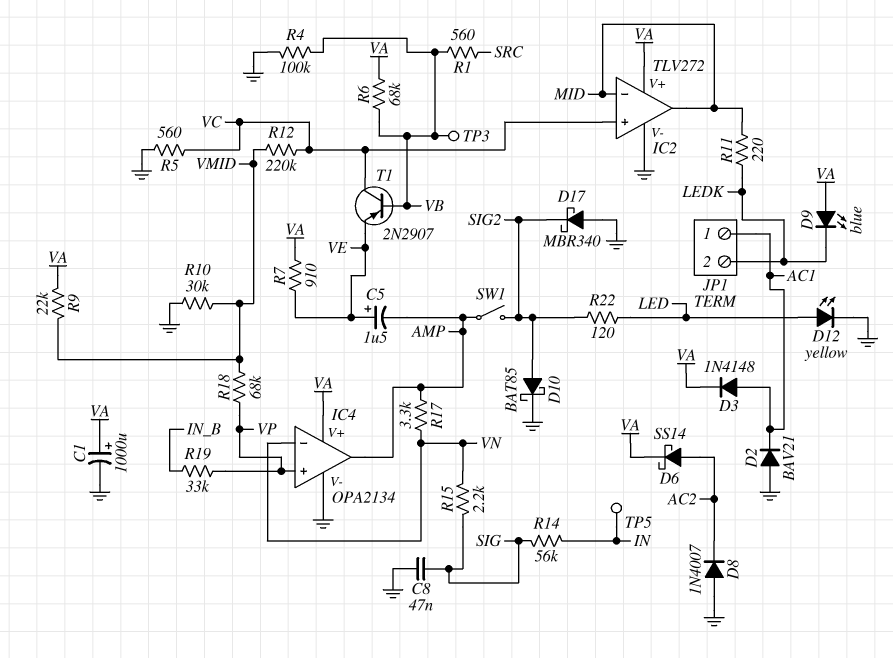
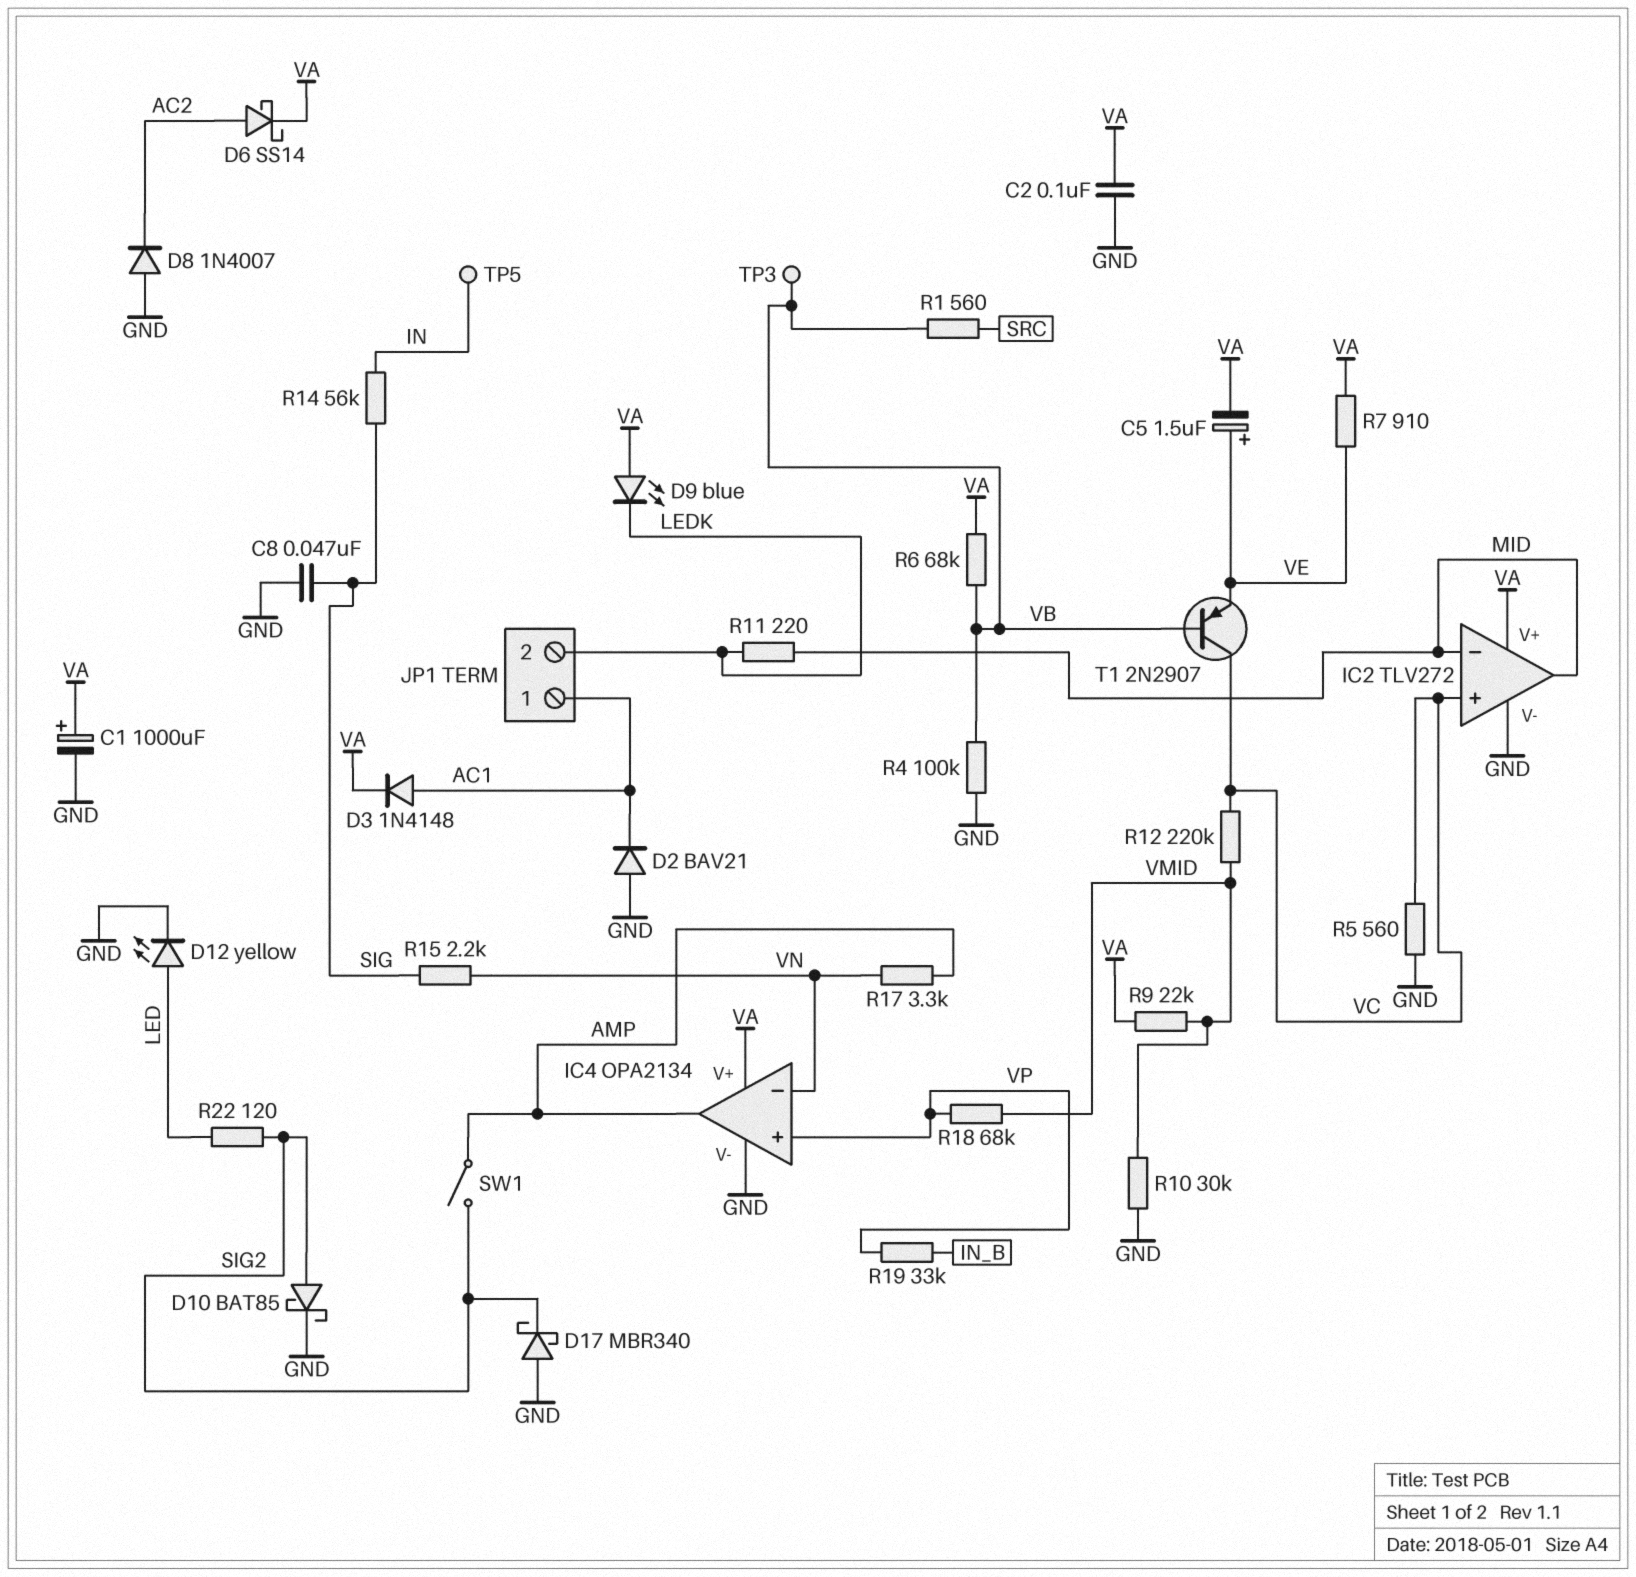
C2: none -> 100nF (GND, VA)
C5: 1.5uF (plus VE, minus AMP) -> 1.5uF (plus VE, minus VA)

